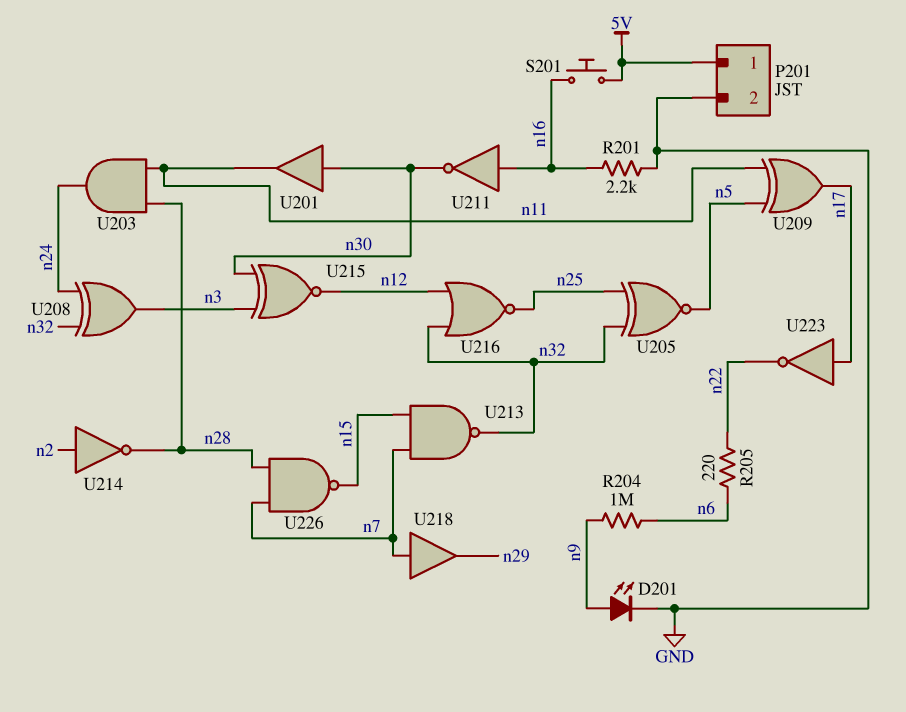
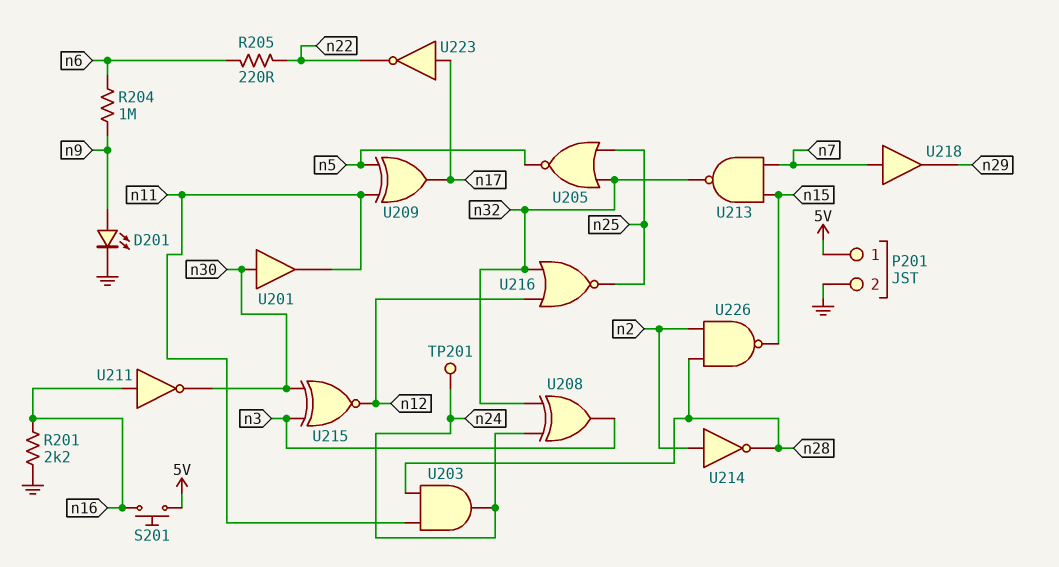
TP201: none -> test point (n24)
U205: XNOR (in n25, in n32, out n5) -> NOR (in n25, in n32, out n5)
U226: NAND (in n7, in n28, out n15) -> NAND (in n2, in n28, out n15)

